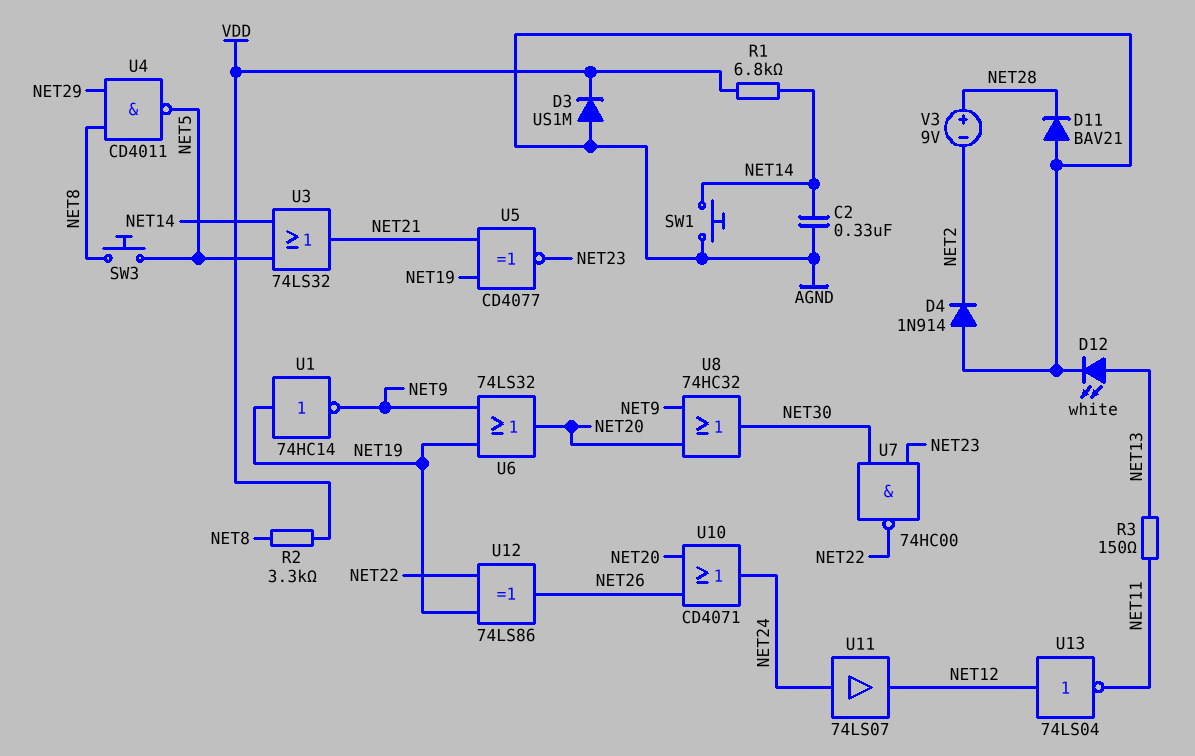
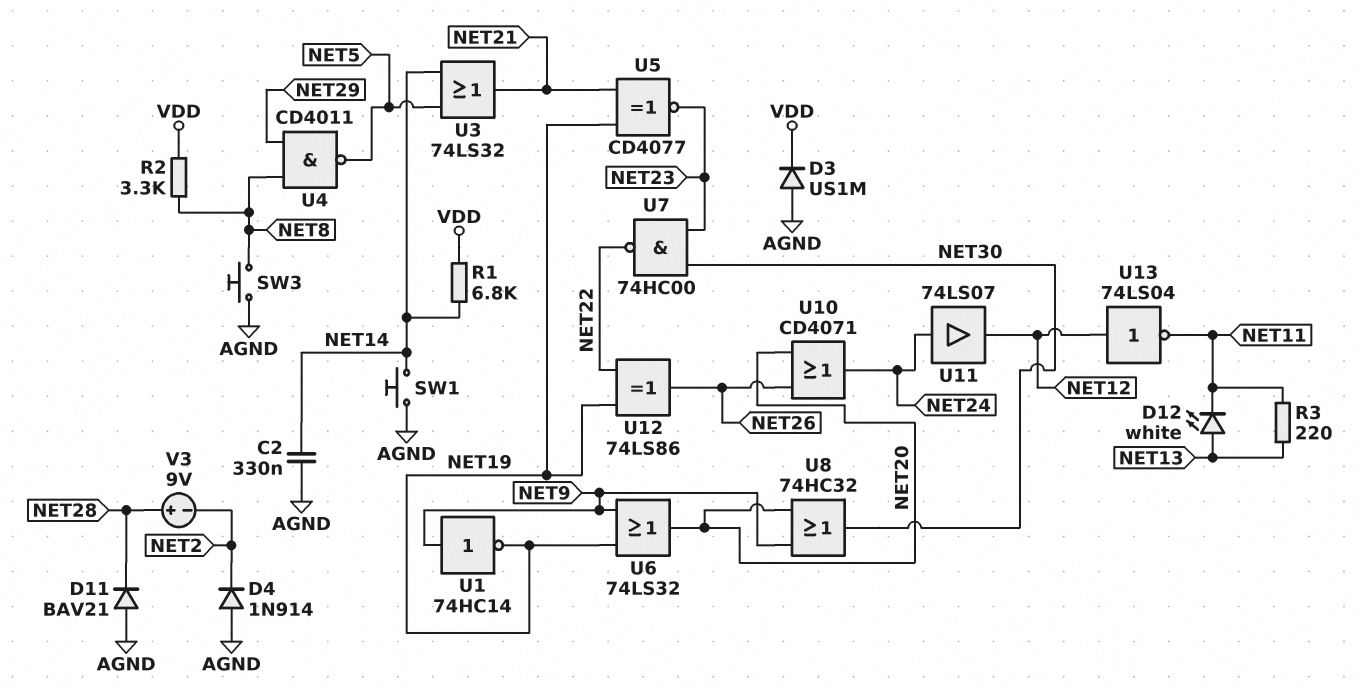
D12: LED white (A NET13, K AGND) -> LED white (A NET13, K NET11)
R3: 150 (NET11, NET13) -> 220 (NET11, NET13)
SW3: button (NET5, NET8) -> button (AGND, NET8)
U1: NOT 74HC14 (in NET19, out NET9) -> NOT 74HC14 (in NET9, out NET19)

